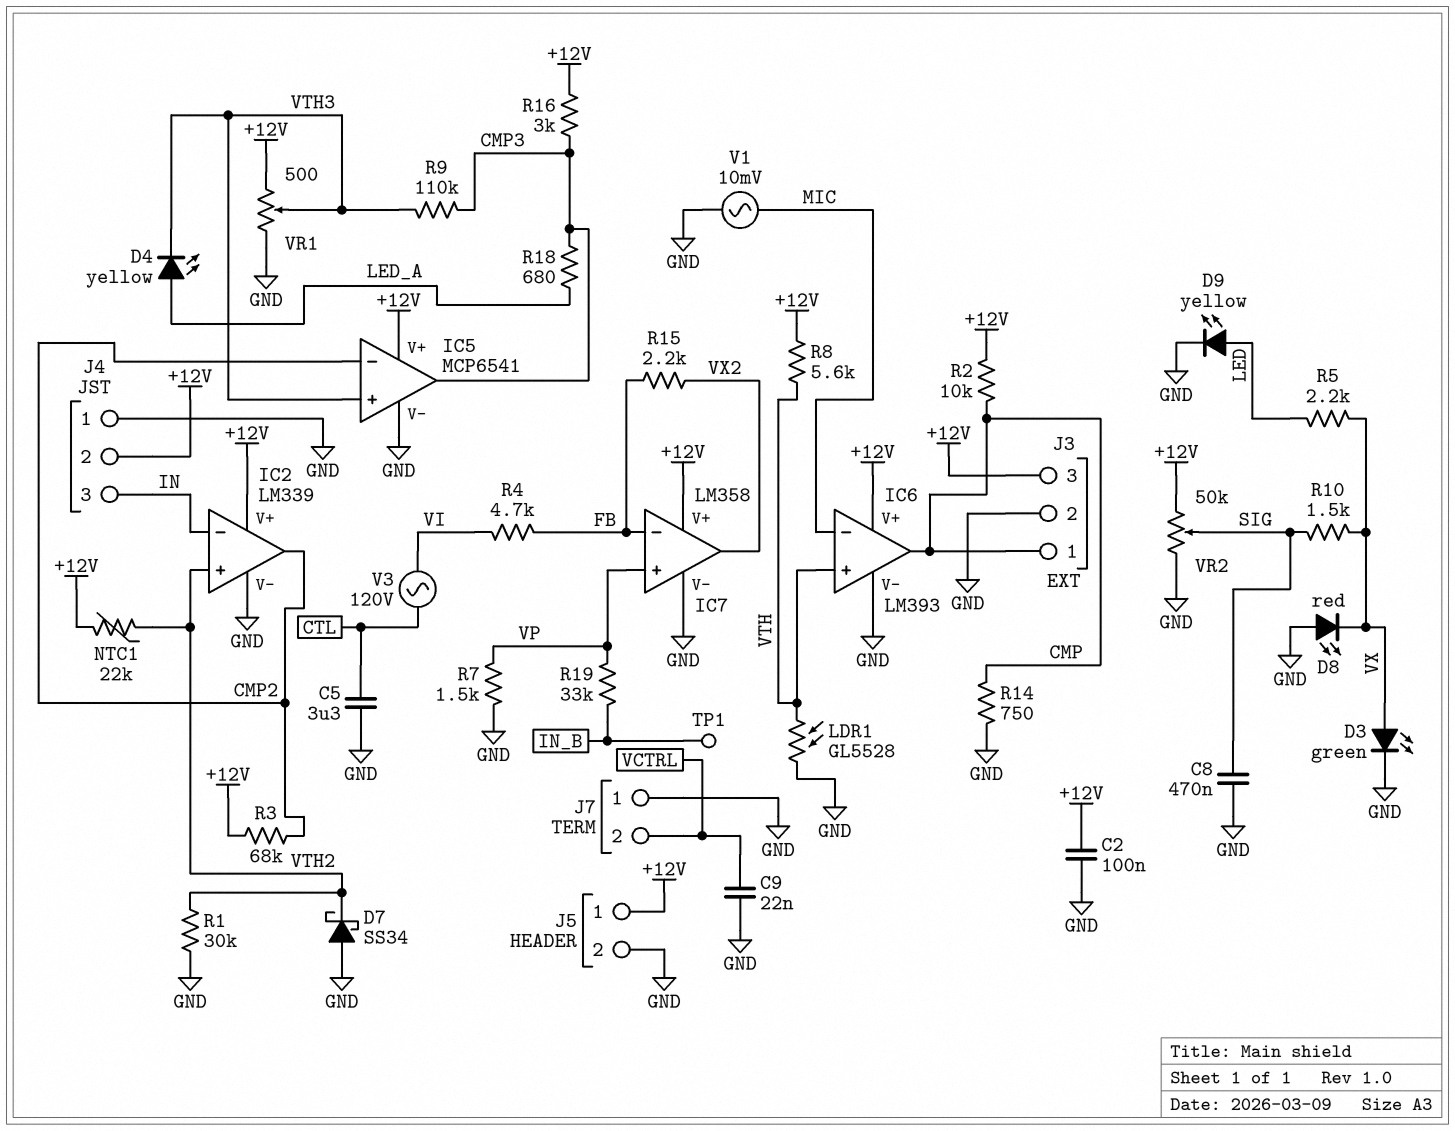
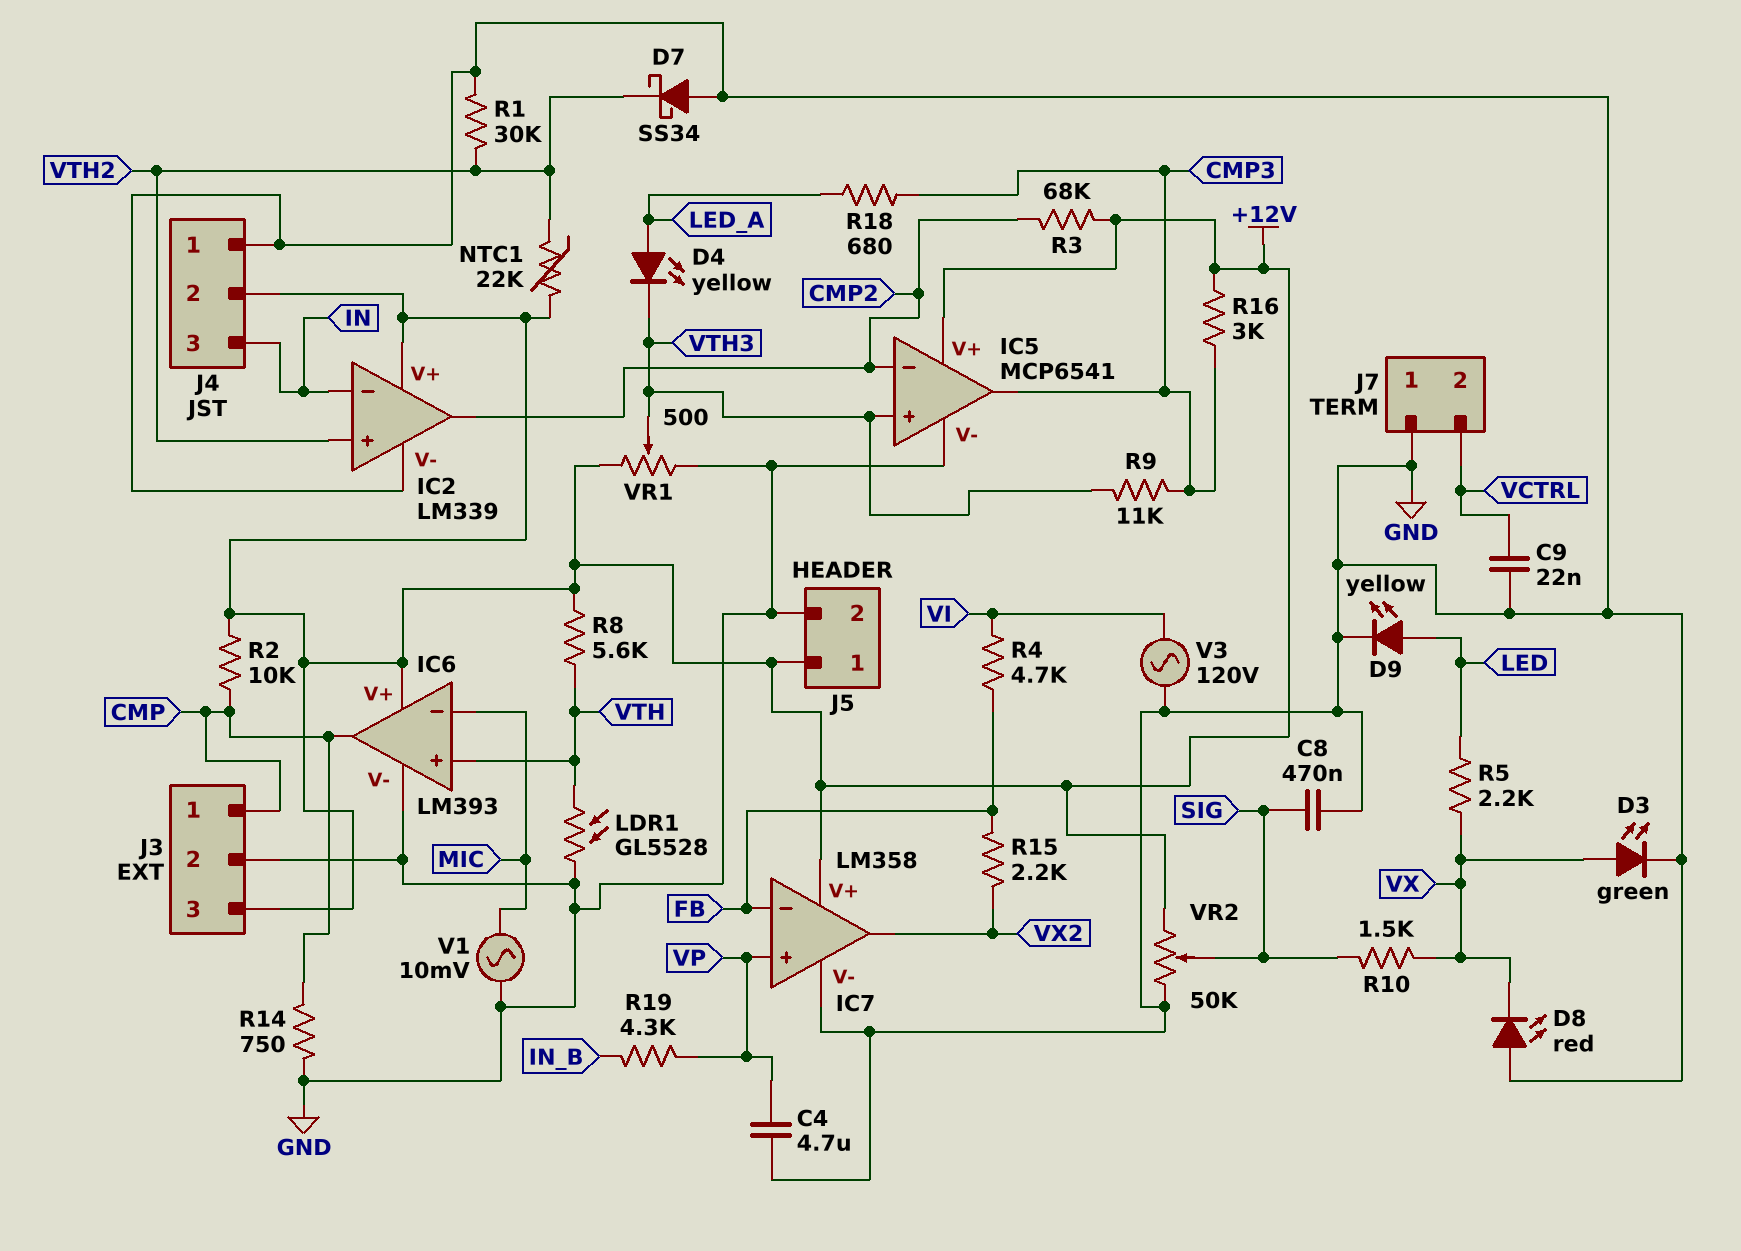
C2: 100nF (+12V, GND) -> none
C4: none -> 4.7uF (GND, VP)
C5: 3.3uF (CTL, GND) -> none
R7: 1.5k (GND, VP) -> none
R9: 110k (CMP3, VTH3) -> 11k (CMP3, VTH3)
R19: 33k (IN_B, VP) -> 4.3k (IN_B, VP)
TP1: test point (IN_B) -> none
V3: AC 120V (CTL, VI) -> AC 120V (GND, VI)

